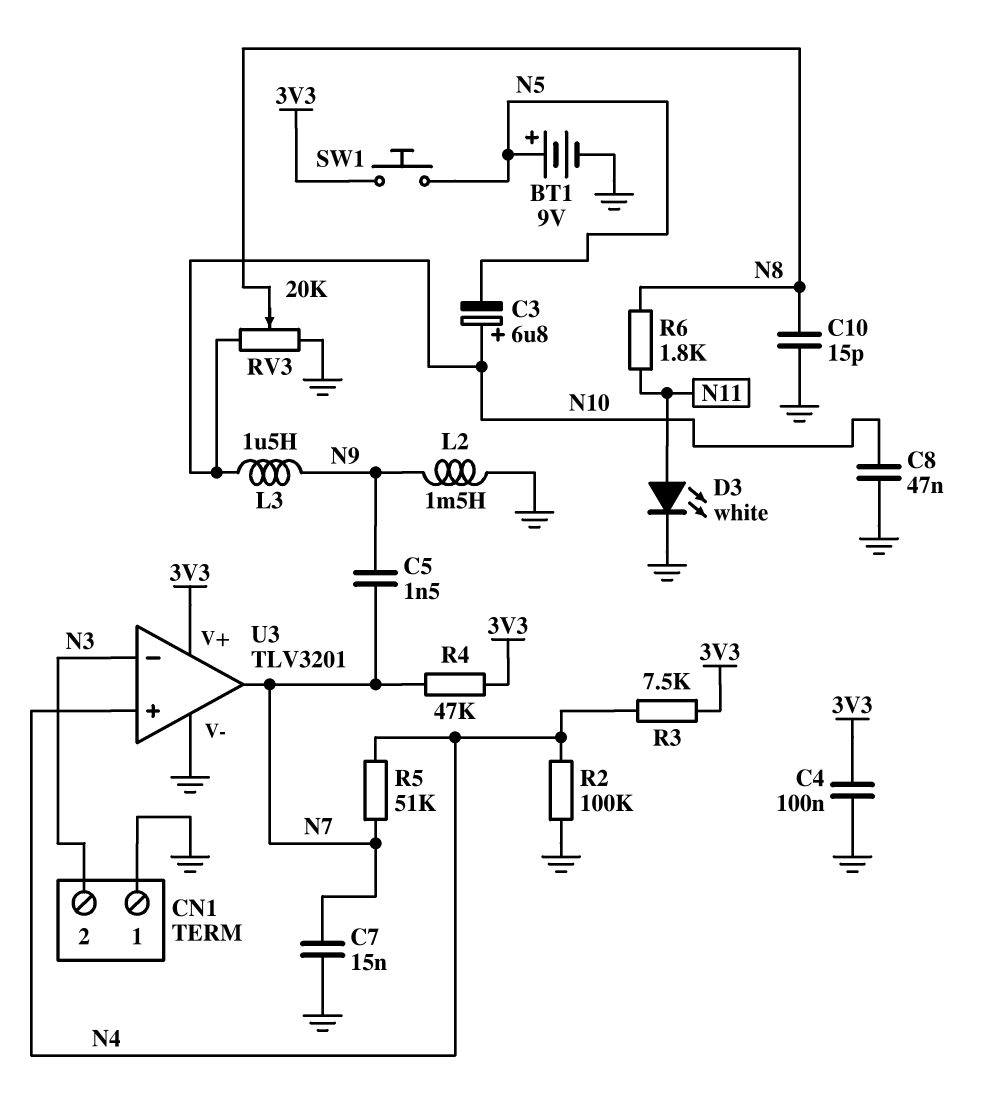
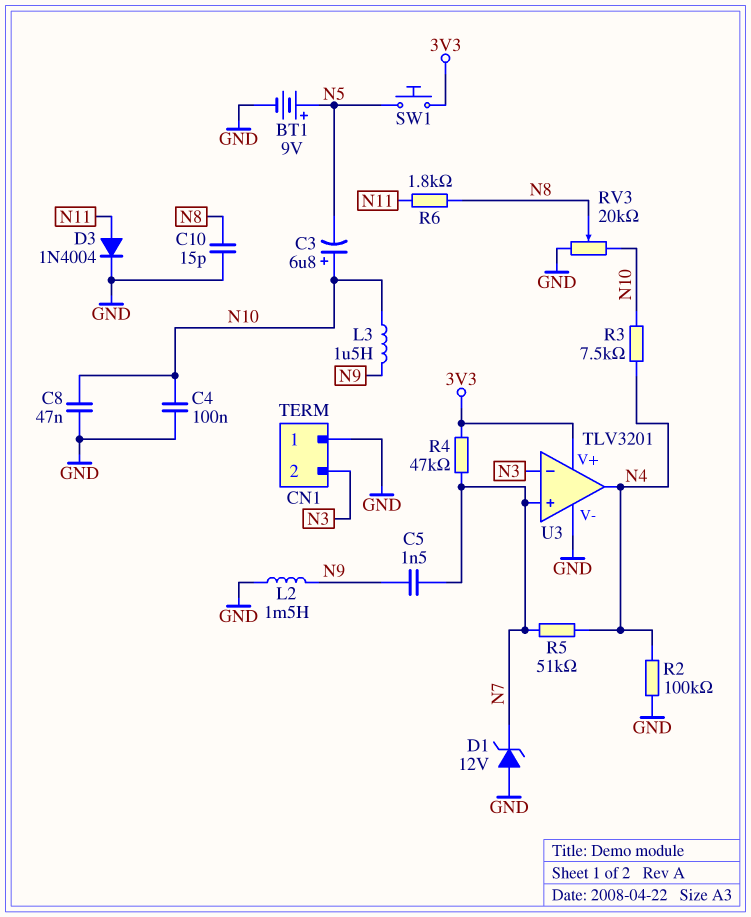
C4: 100nF (3V3, GND) -> 100nF (GND, N10)
C7: 15nF (GND, N7) -> none
D1: none -> zener 12V (A GND, K N7)
D3: LED white (A N11, K GND) -> diode 1N4004 (A N11, K GND)
R3: 7.5k (3V3, N4) -> 7.5k (N4, N10)
U3 pin in+: N4 -> N7
U3 pin out: N7 -> N4

